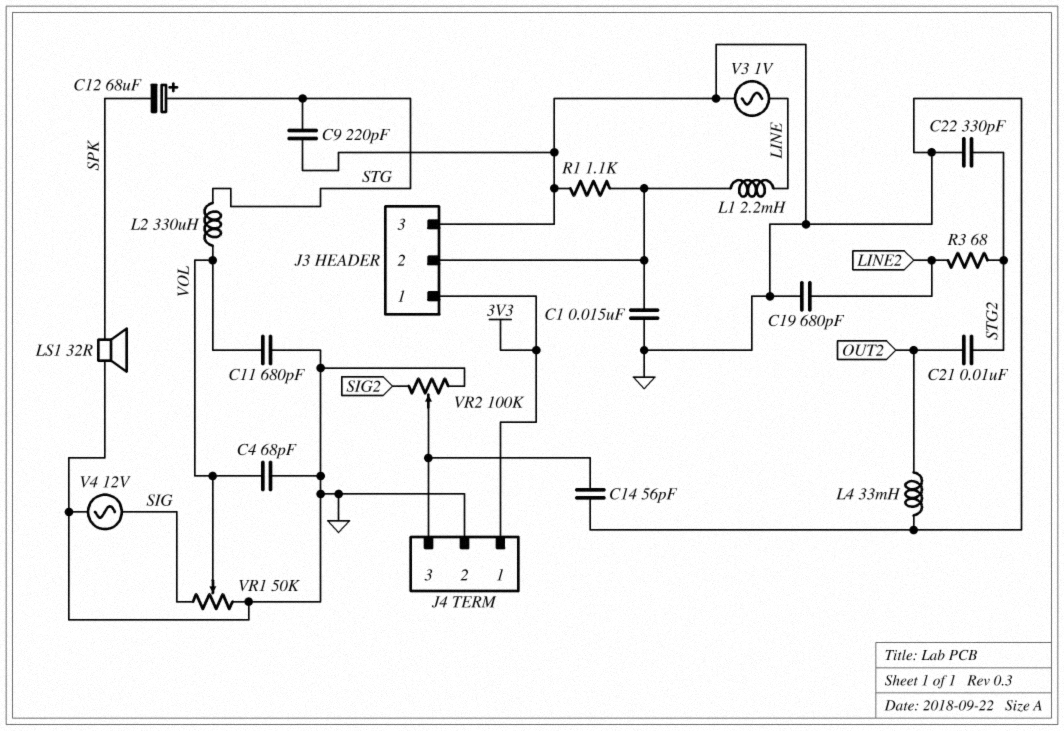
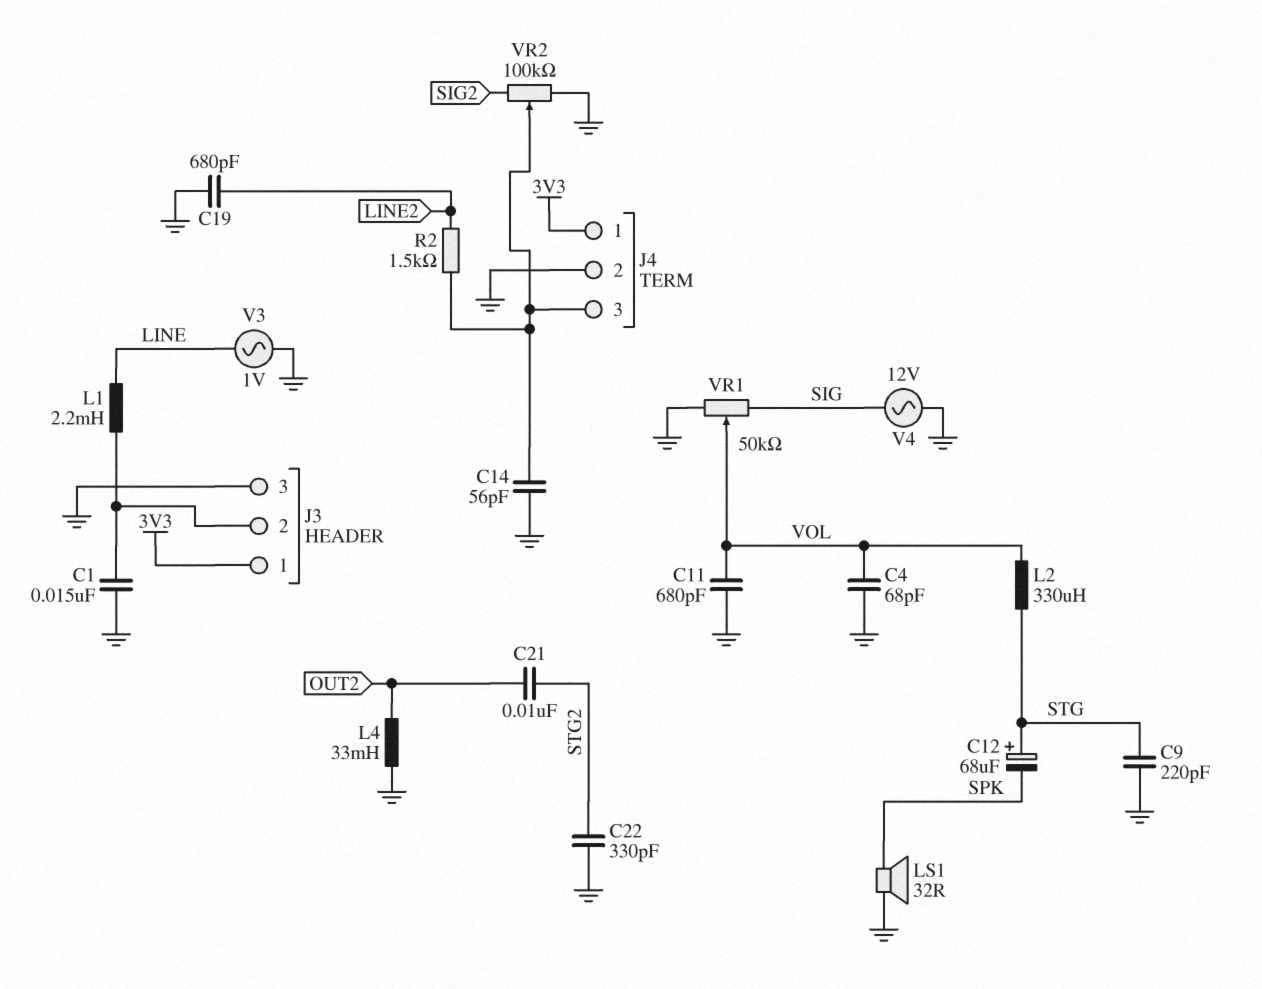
R1: 1.1k (GND, J3/2) -> none
R2: none -> 1.5k (J4/3, LINE2)
R3: 68 (LINE2, STG2) -> none

